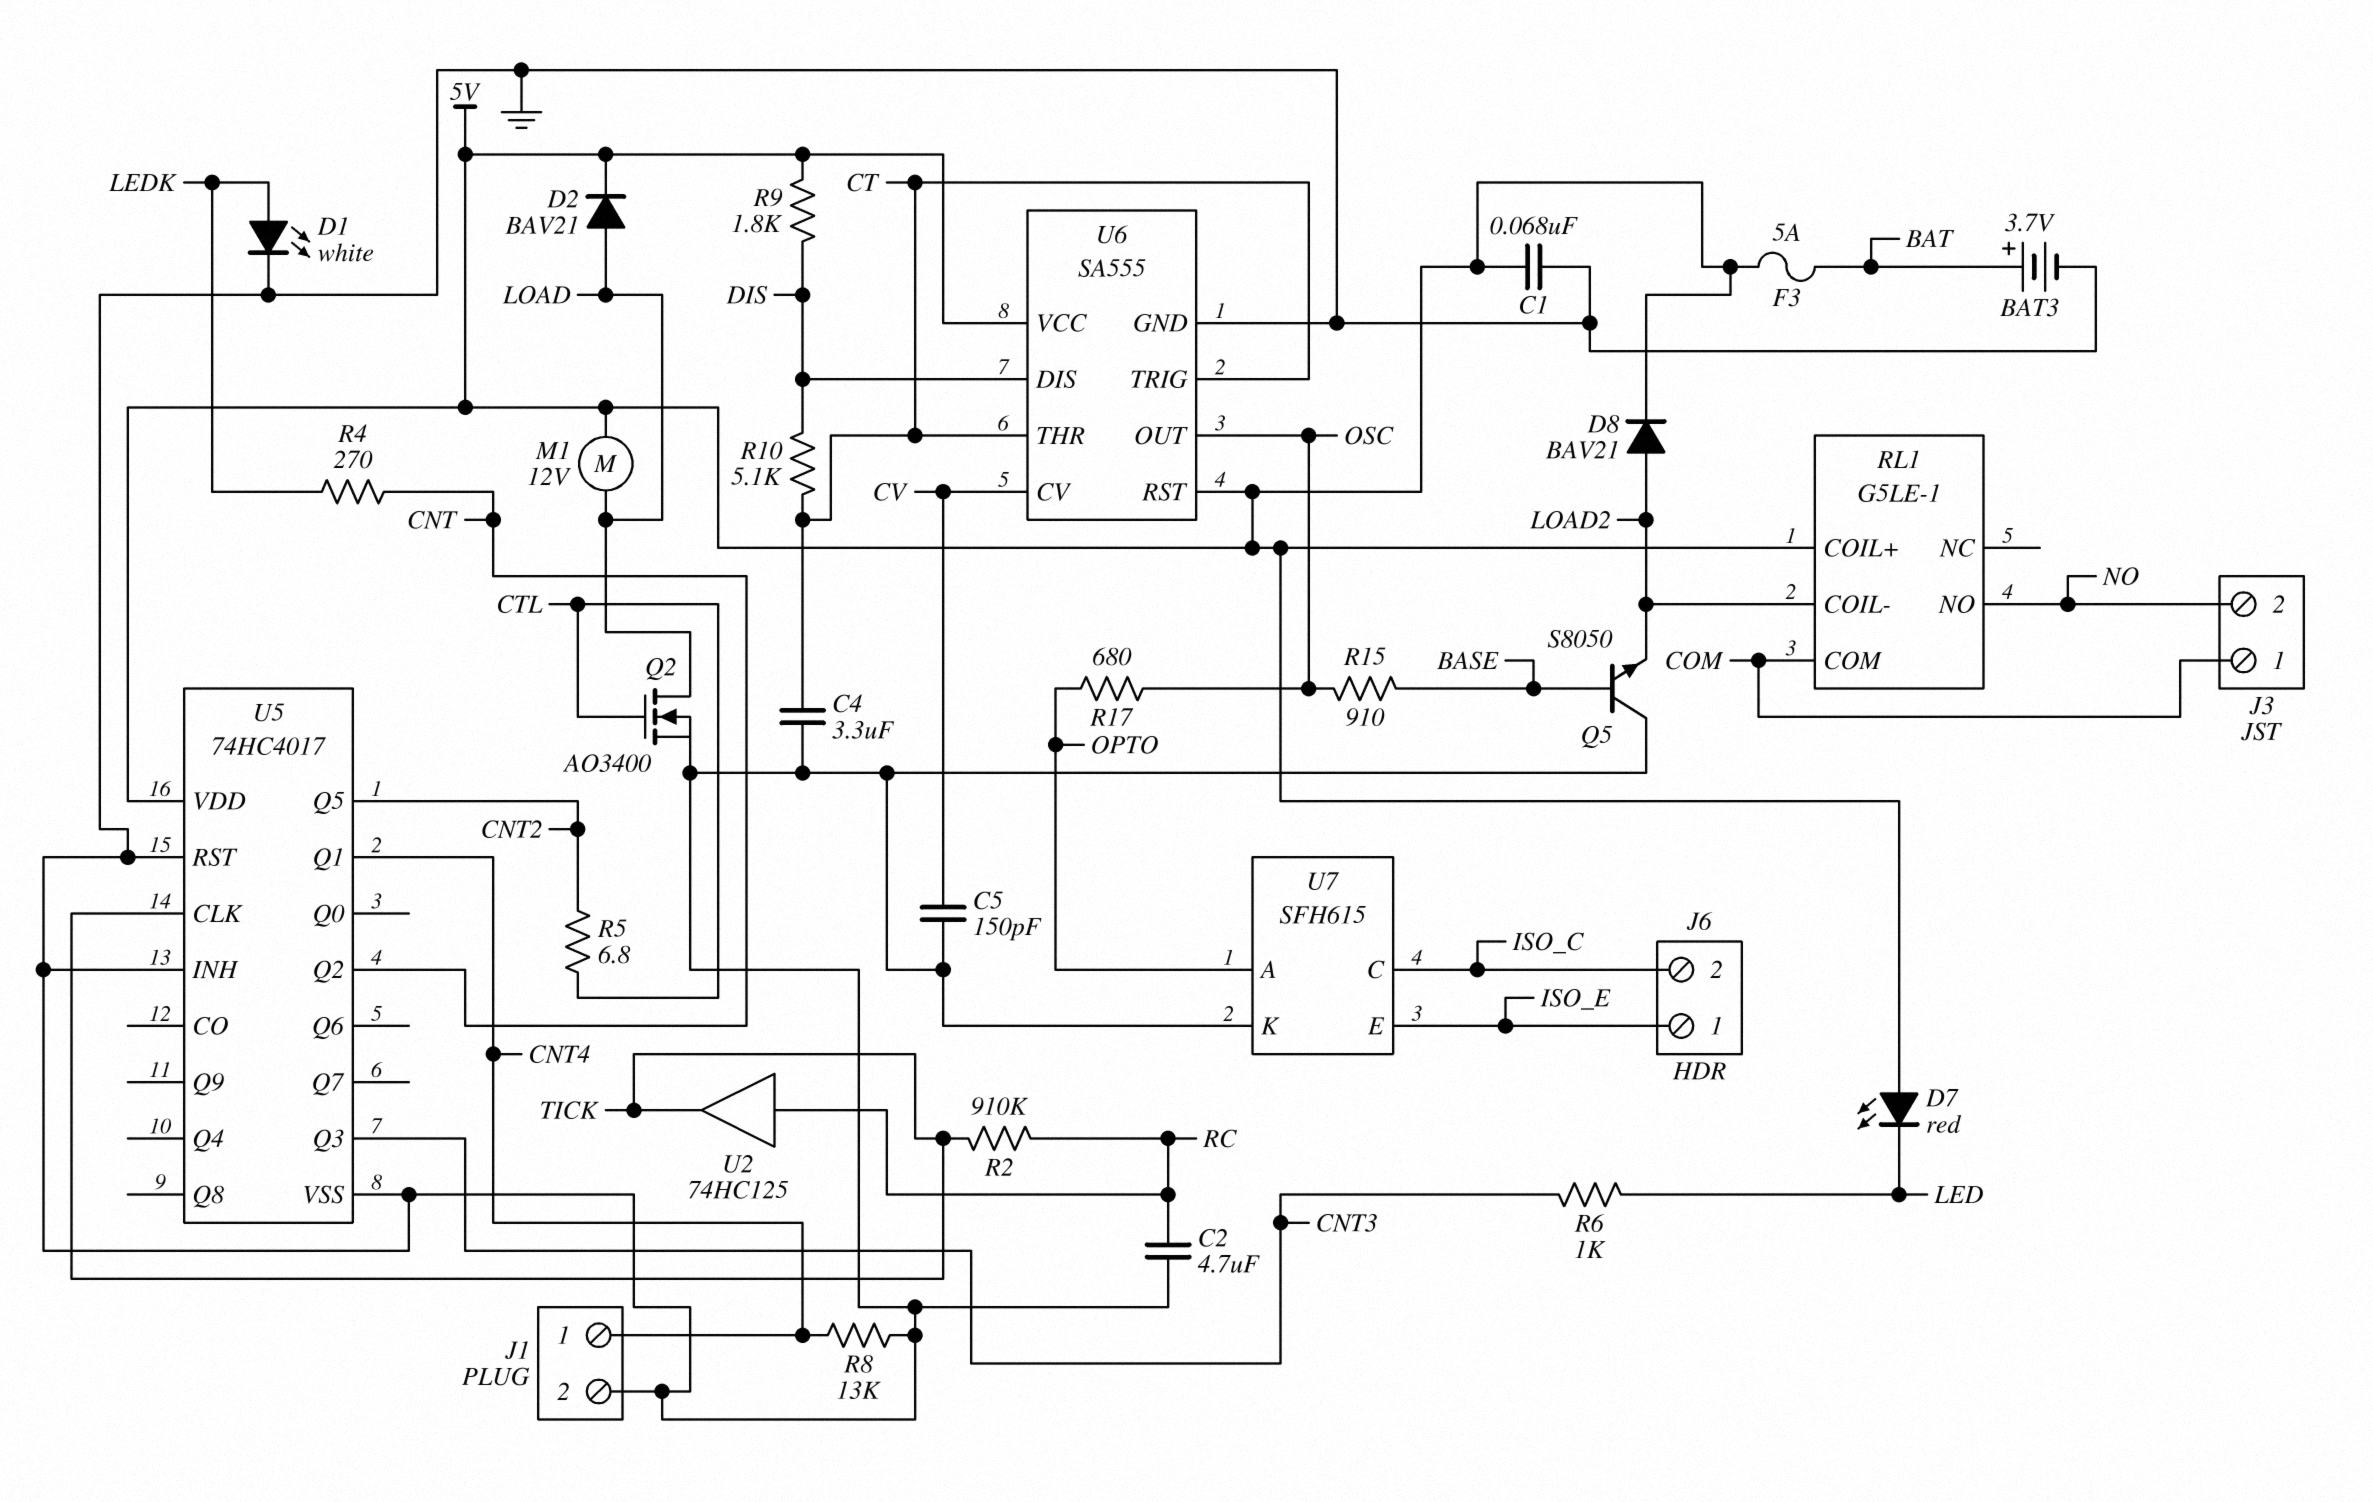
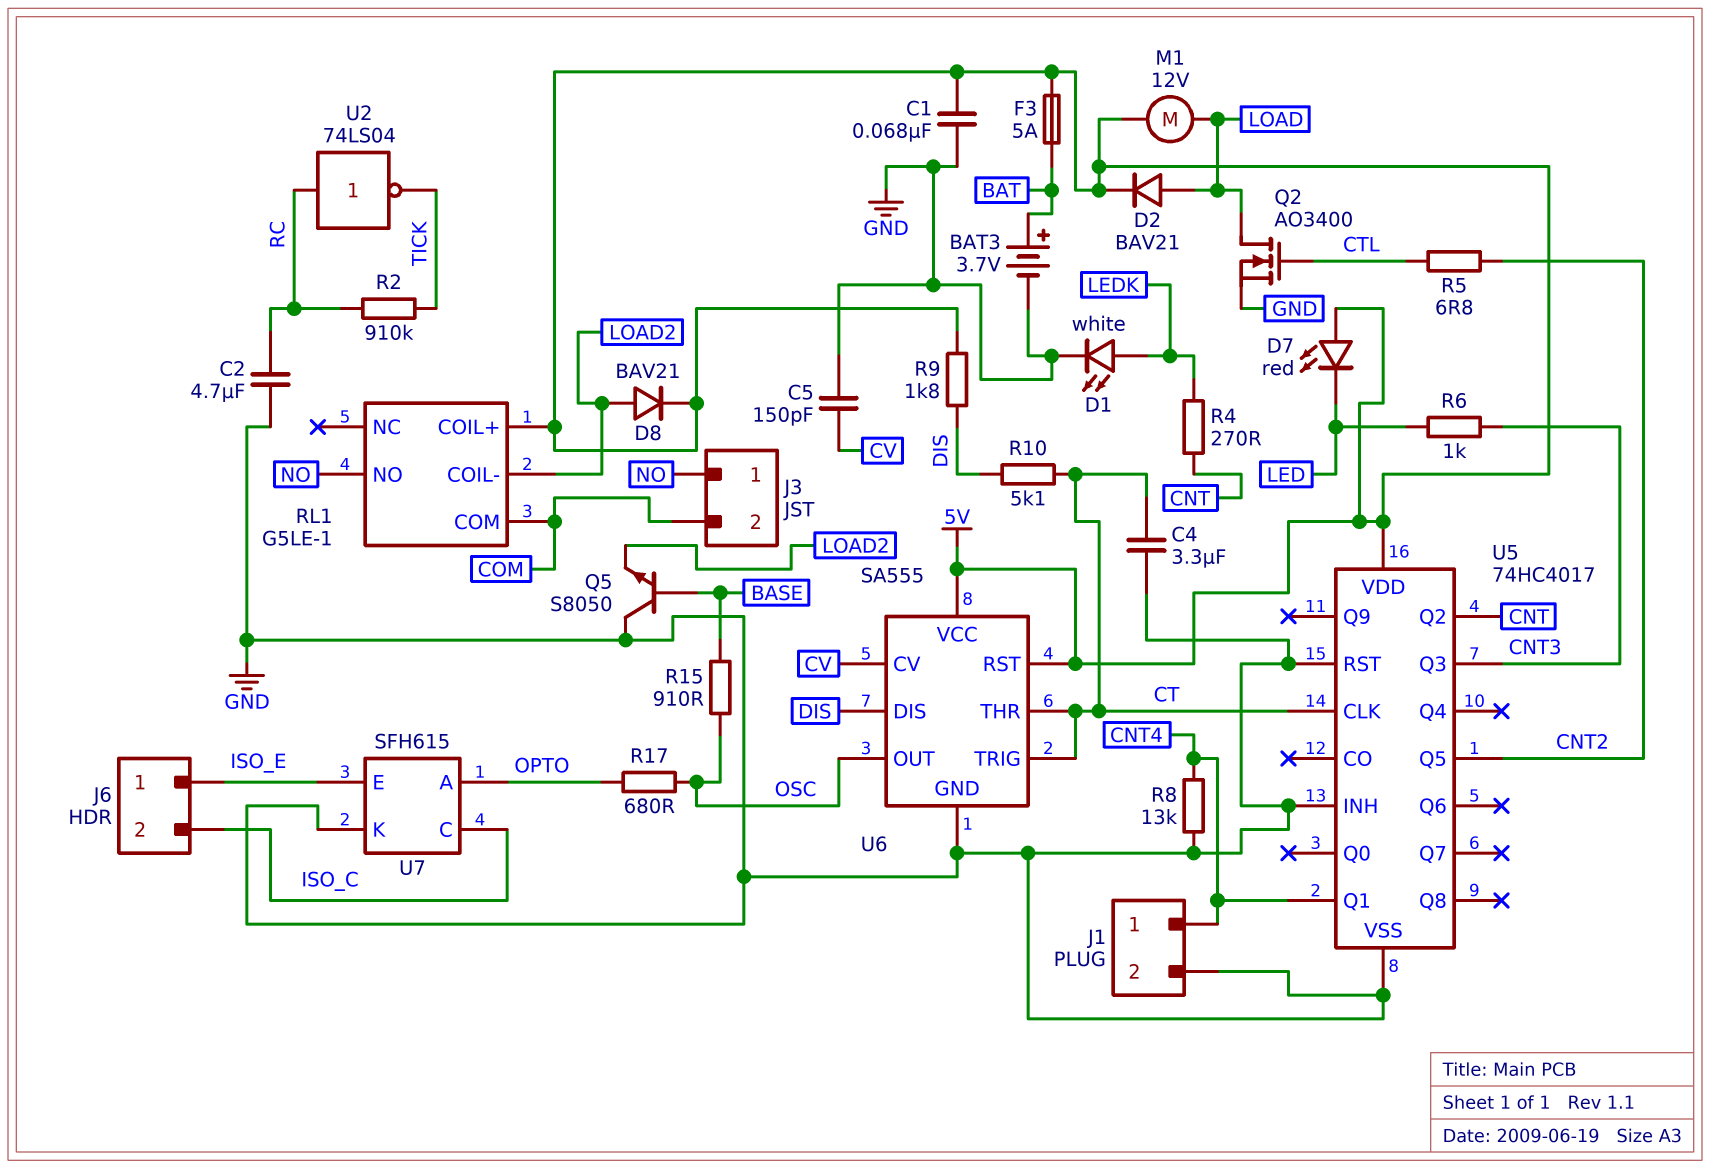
J3 pin 1: COM -> NO
J3 pin 2: NO -> COM
U2: buffer 74HC125 (in RC, out TICK) -> NOT 74LS04 (in RC, out TICK)
U5 pin CLK: TICK -> CT

